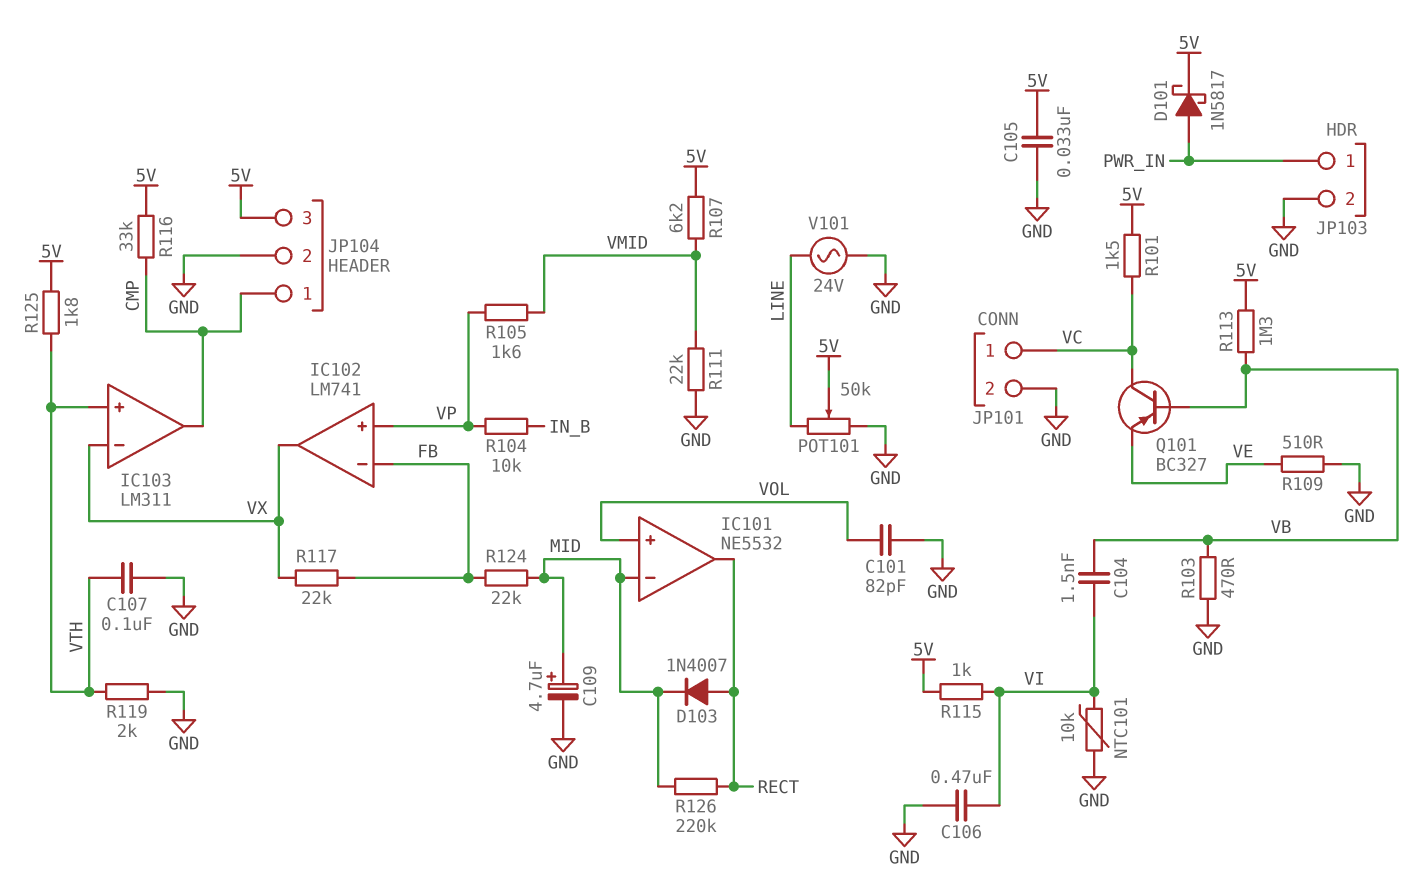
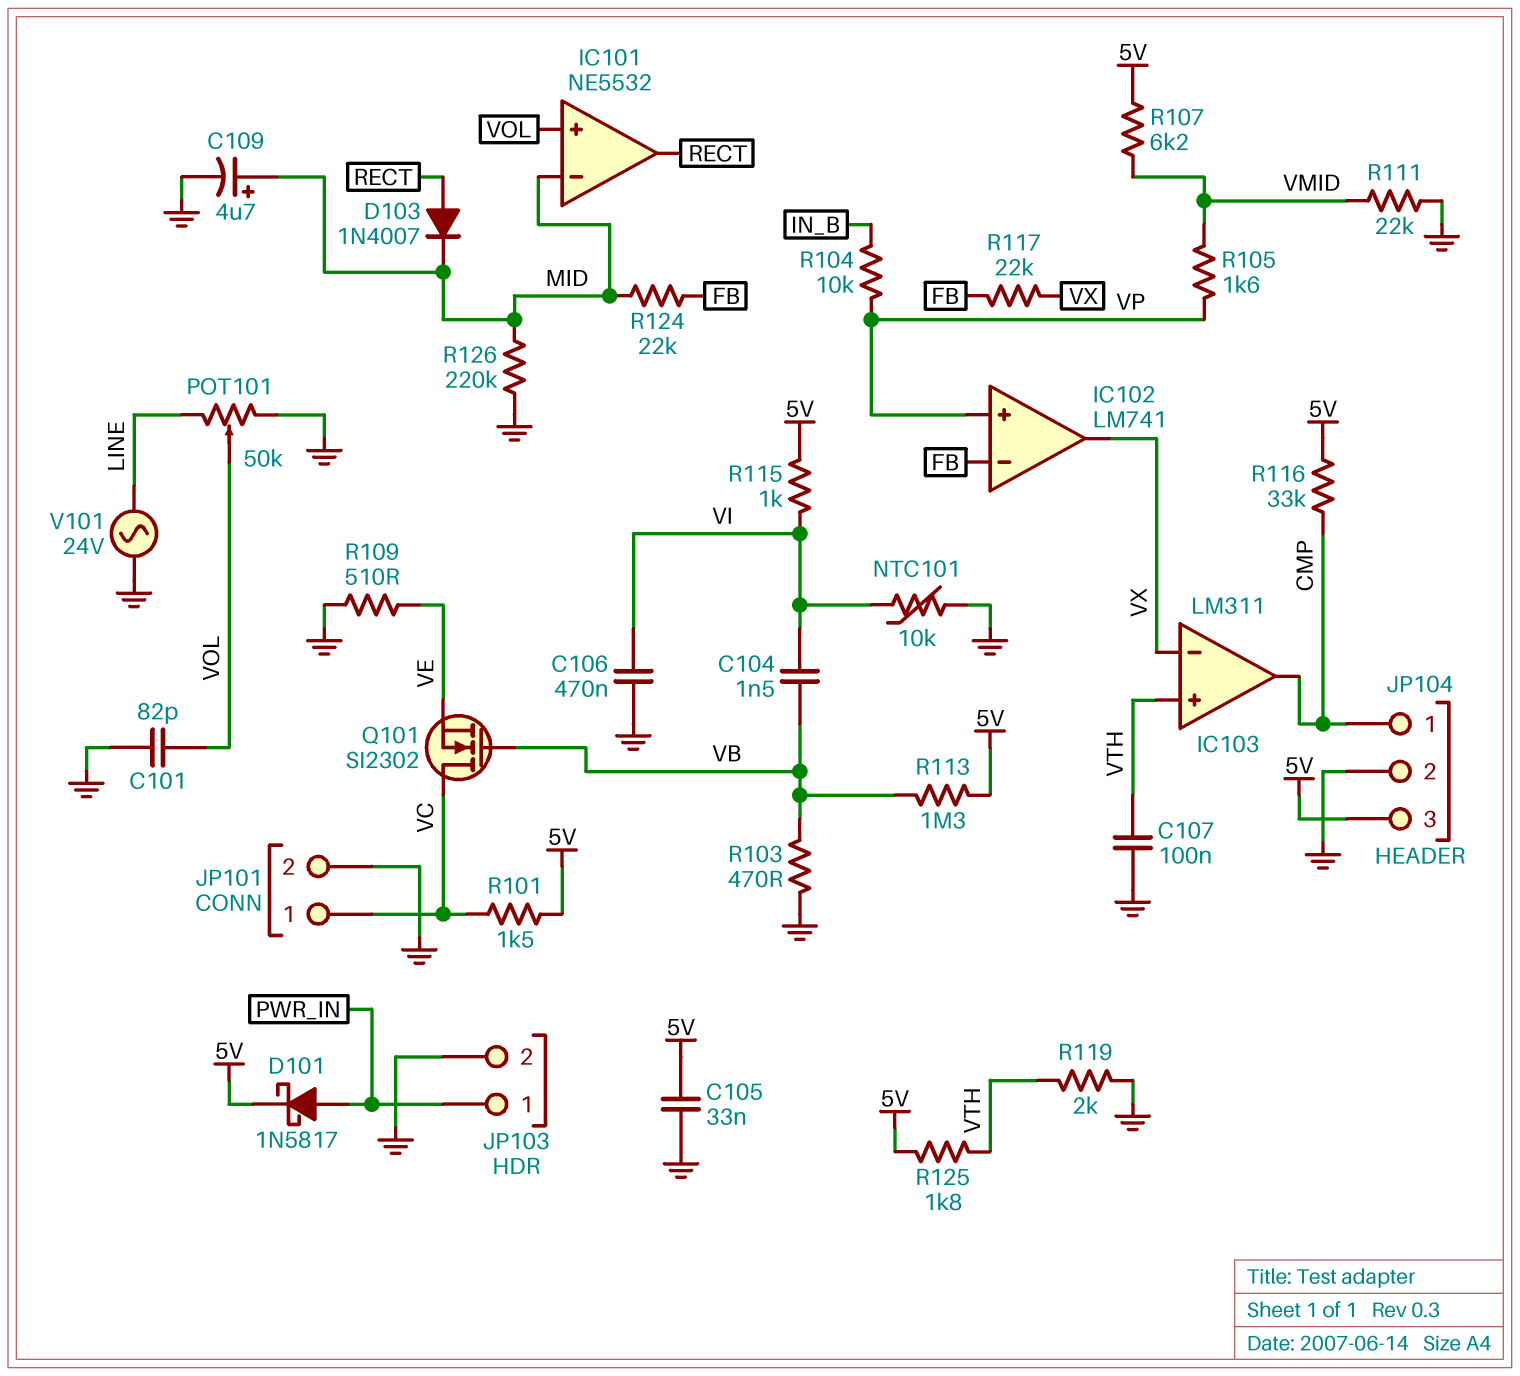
POT101: 50k (GND, LINE, wiper 5V) -> 50k (GND, LINE, wiper VOL)
Q101: PNP BC327 (B VB, C VC, E VE) -> NMOS SI2302 (G VB, D VC, S VE)
R126: 220k (MID, RECT) -> 220k (GND, MID)

